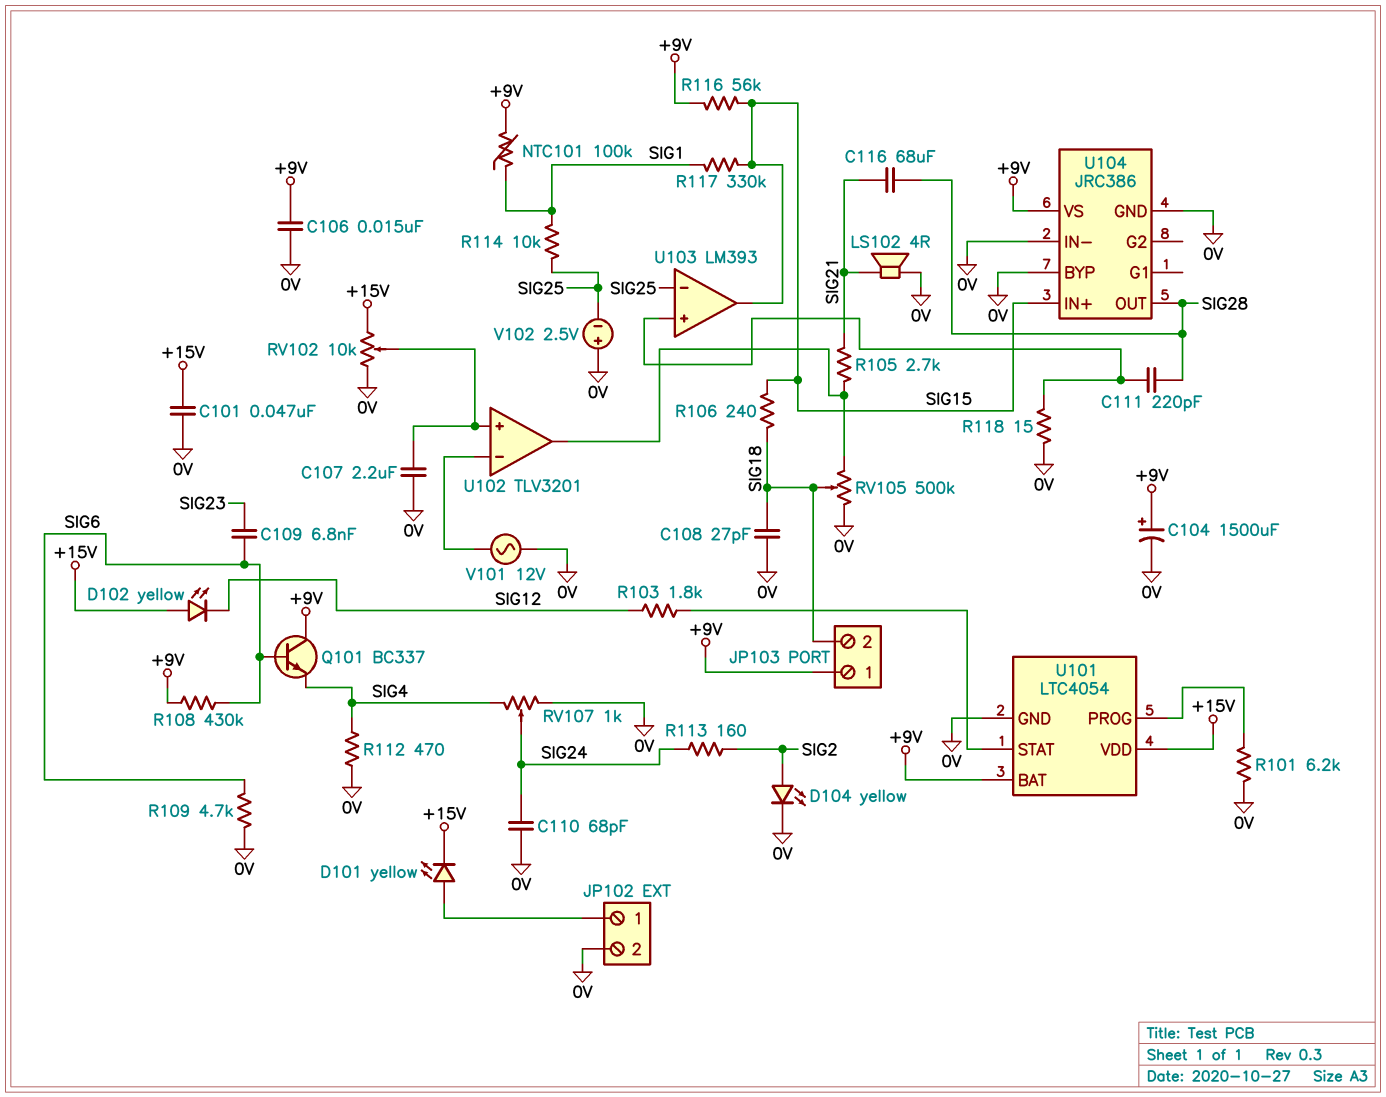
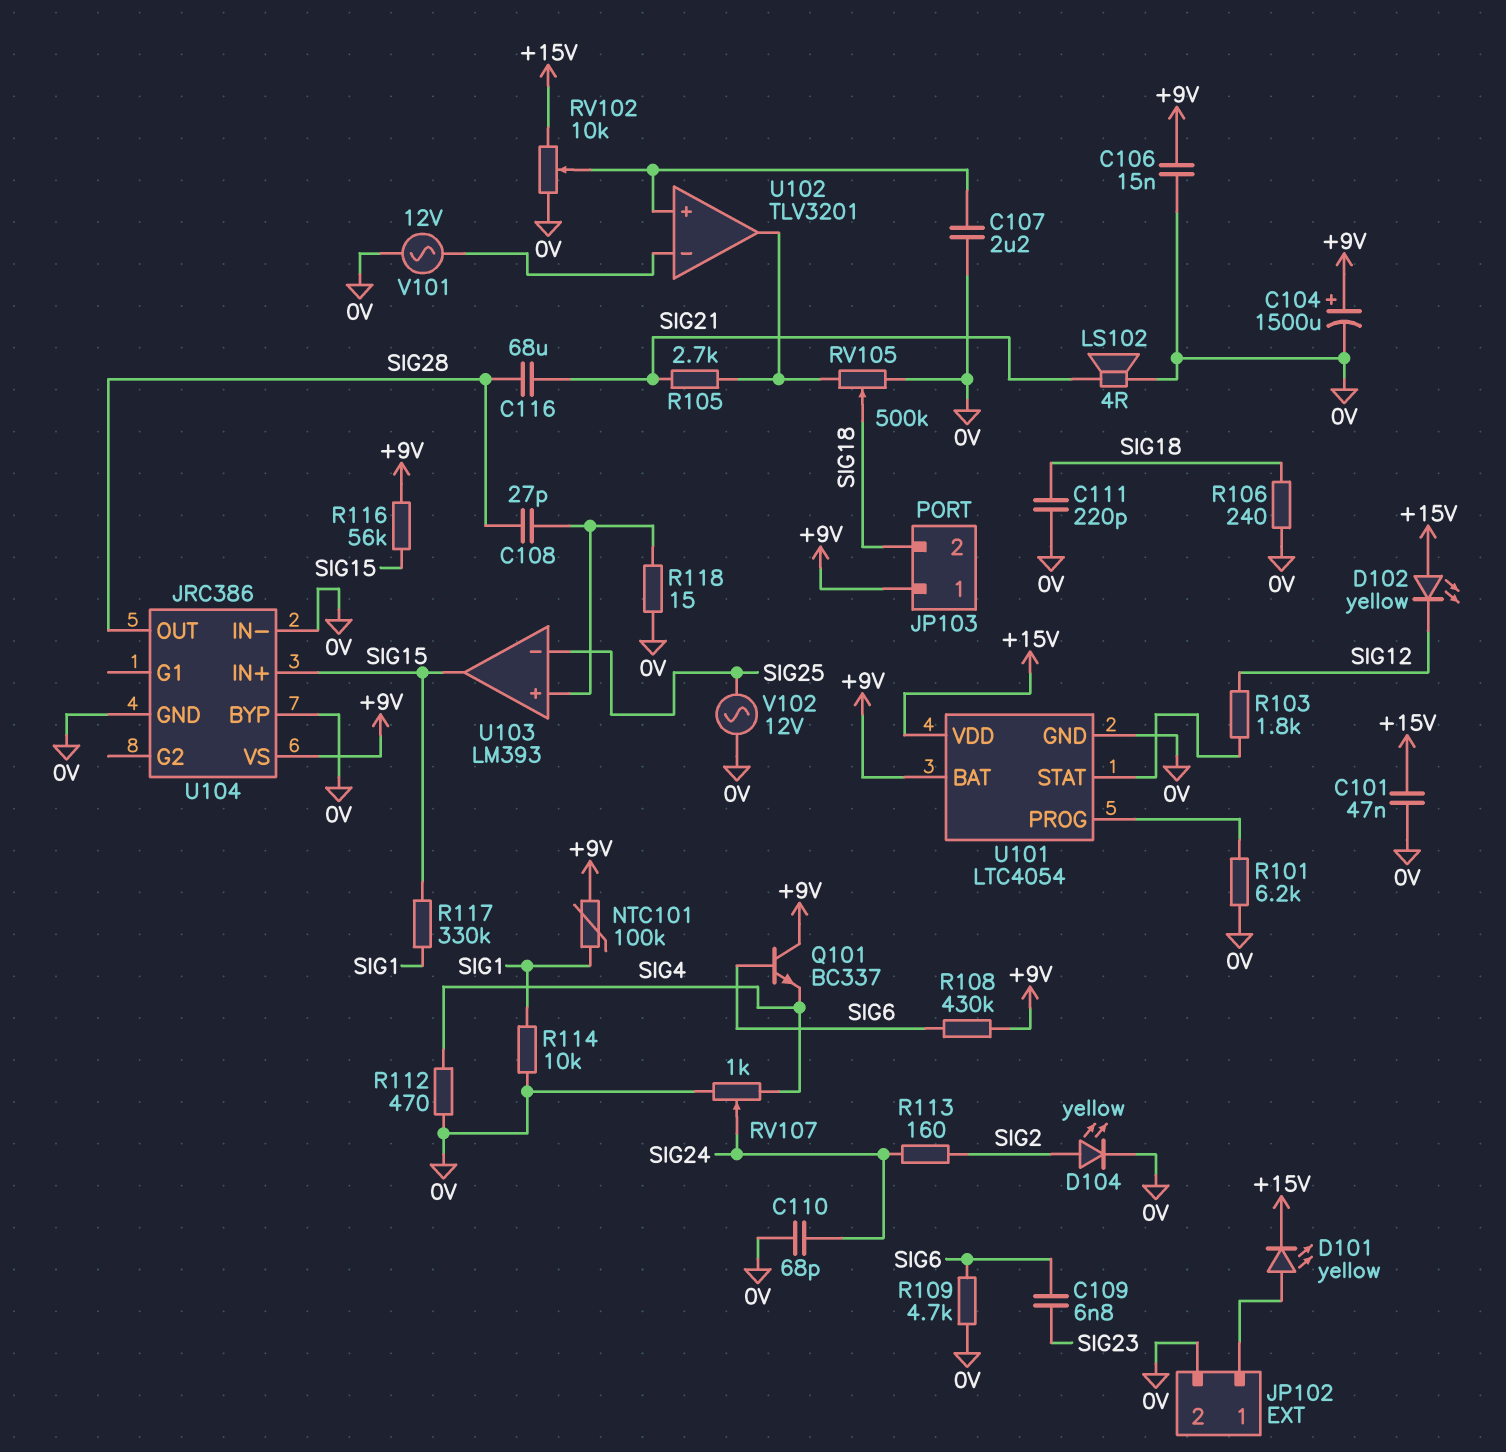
C108: 27pF (0V, SIG18) -> 27pF (SIG28, U103/in+)
C111: 220pF (SIG28, U103/in+) -> 220pF (0V, SIG18)
R106: 240 (SIG15, SIG18) -> 240 (0V, SIG18)
R114: 10k (SIG1, SIG25) -> 10k (0V, SIG1)
V102: 2.5V (plus 0V, minus SIG25) -> AC 12V (0V, SIG25)

